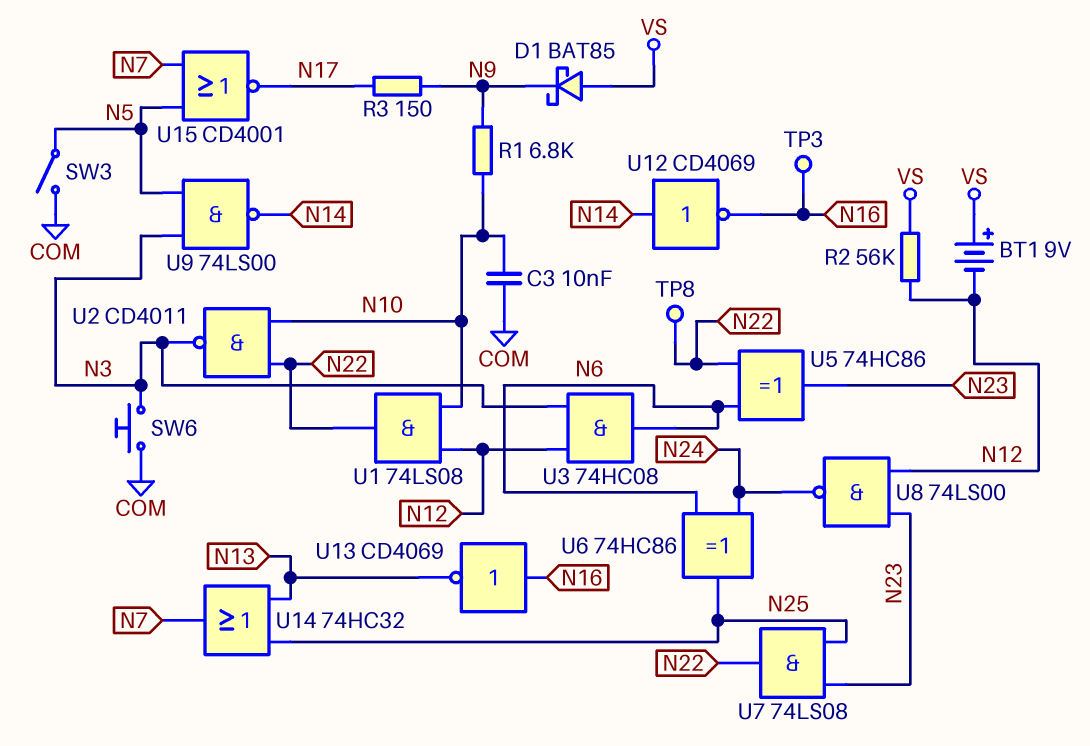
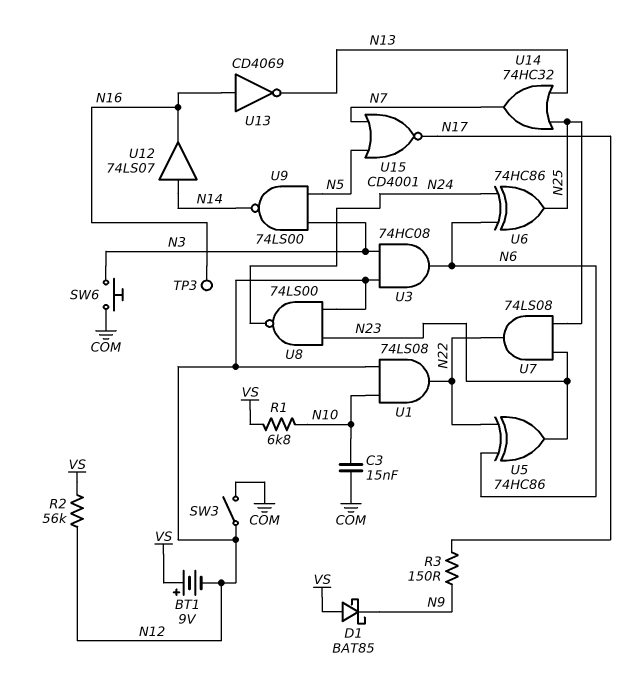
C3: 10nF (COM, N10) -> 15nF (COM, N10)
R1: 6.8k (N9, N10) -> 6.8k (N10, VS)
SW3: switch (COM, N5) -> switch (COM, N12)
TP8: test point (N22) -> none
U2: NAND CD4011 (in N10, in N22, out N3) -> none
U12: NOT CD4069 (in N14, out N16) -> buffer 74LS07 (in N14, out N16)

